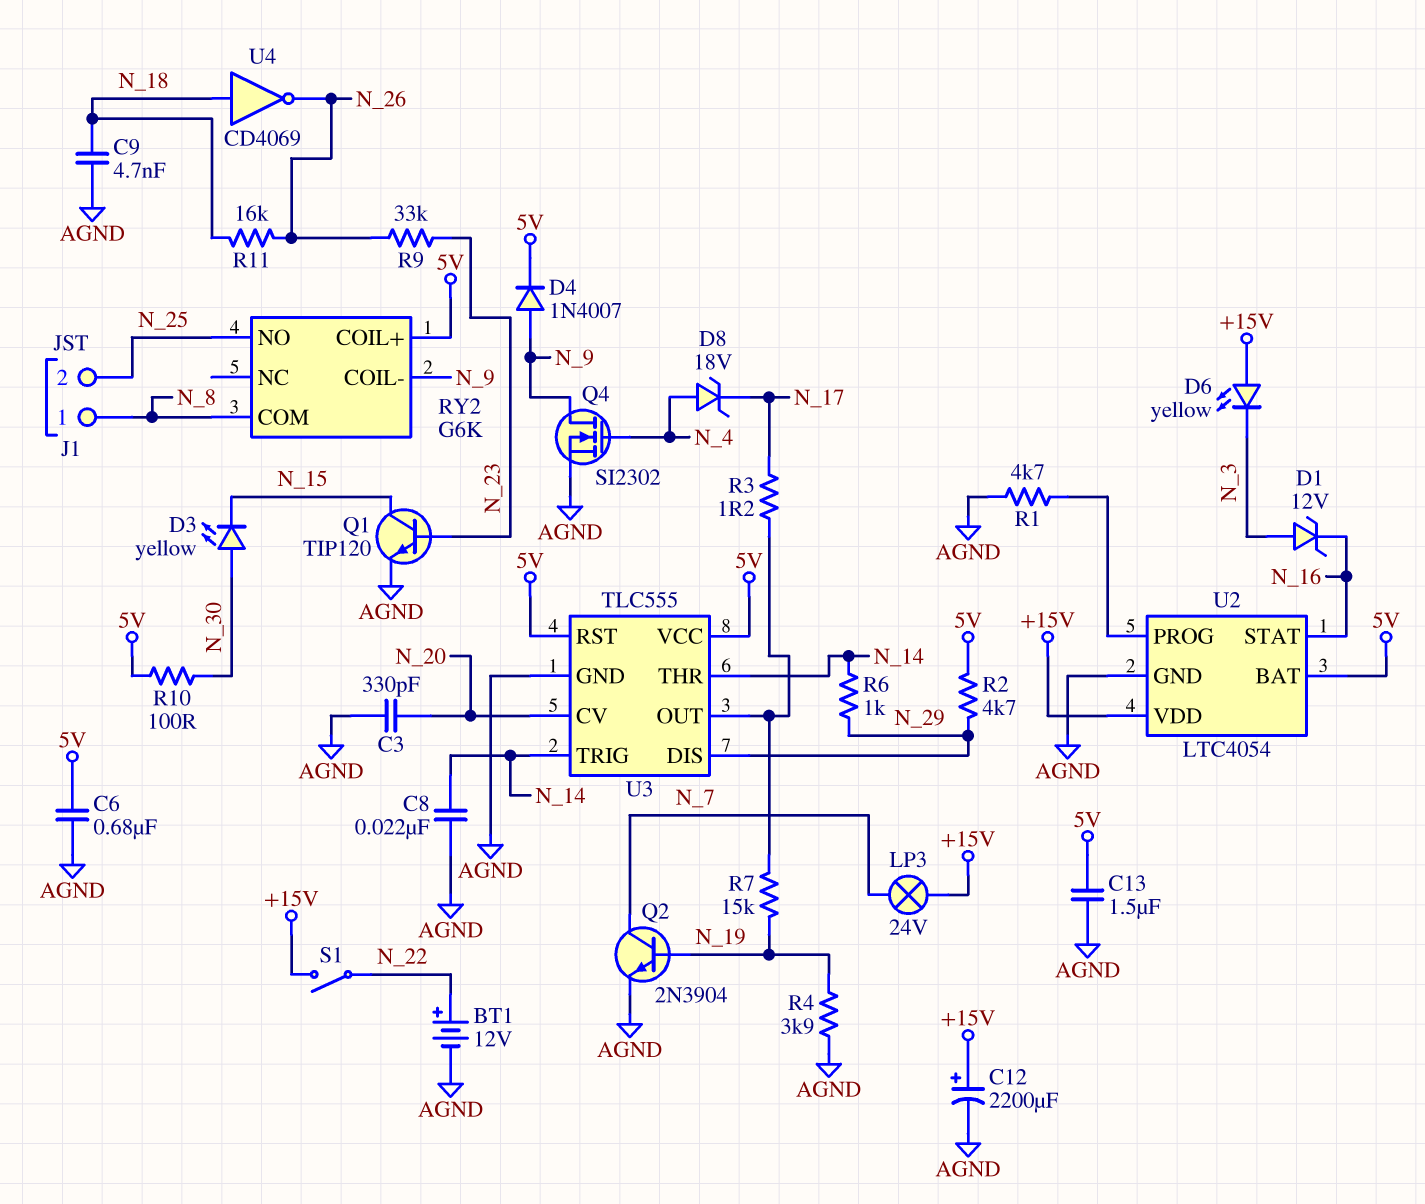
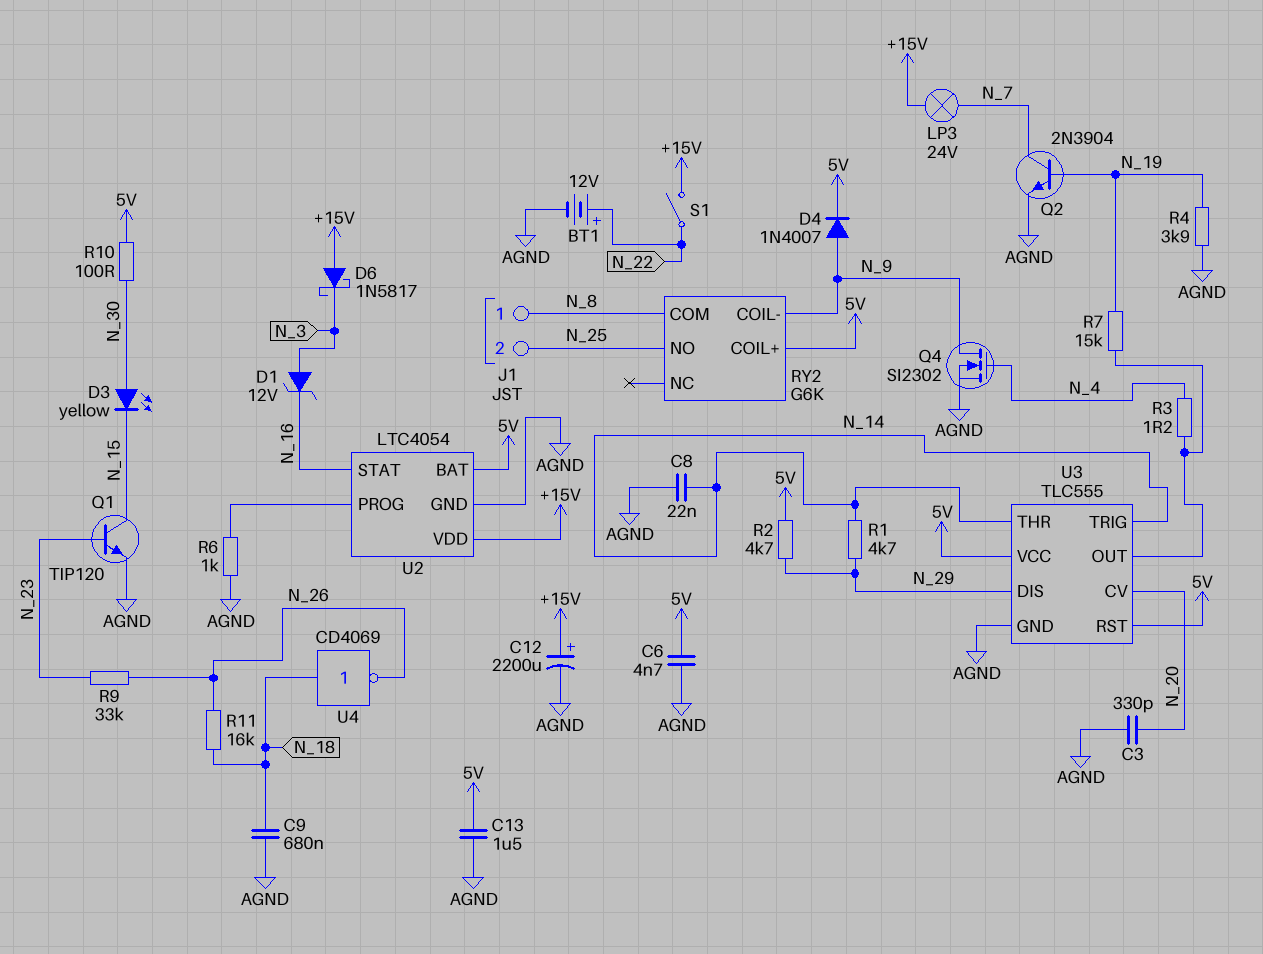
C6: 680nF (5V, AGND) -> 4.7nF (5V, AGND)
C9: 4.7nF (AGND, N_18) -> 680nF (AGND, N_18)
D6: LED yellow (A +15V, K N_3) -> schottky 1N5817 (A +15V, K N_3)
D8: zener 18V (A N_4, K N_17) -> none
R1: 4.7k (AGND, U2/PROG) -> 4.7k (N_14, N_29)
R3: 1.2 (N_17, U3/OUT) -> 1.2 (N_4, U3/OUT)
R6: 1k (N_14, N_29) -> 1k (AGND, U2/PROG)

